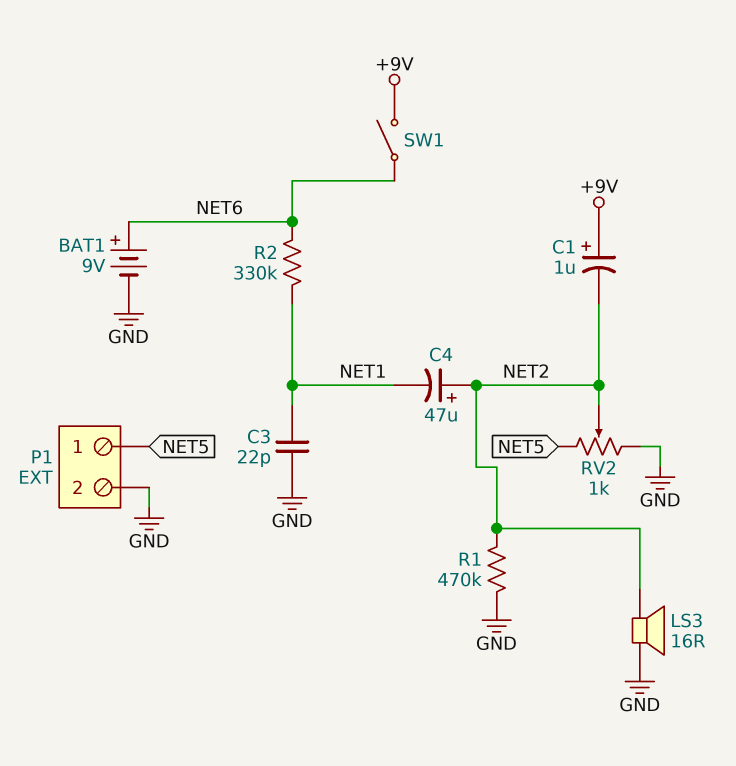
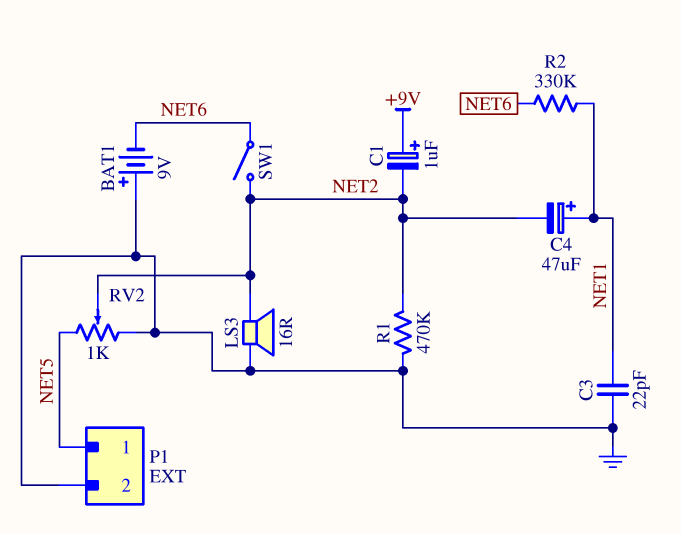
BAT1: 9V (plus NET6, minus GND) -> 9V (plus GND, minus NET6)
C4: 47uF (plus NET2, minus NET1) -> 47uF (plus NET1, minus NET2)
SW1: switch (+9V, NET6) -> switch (NET2, NET6)

